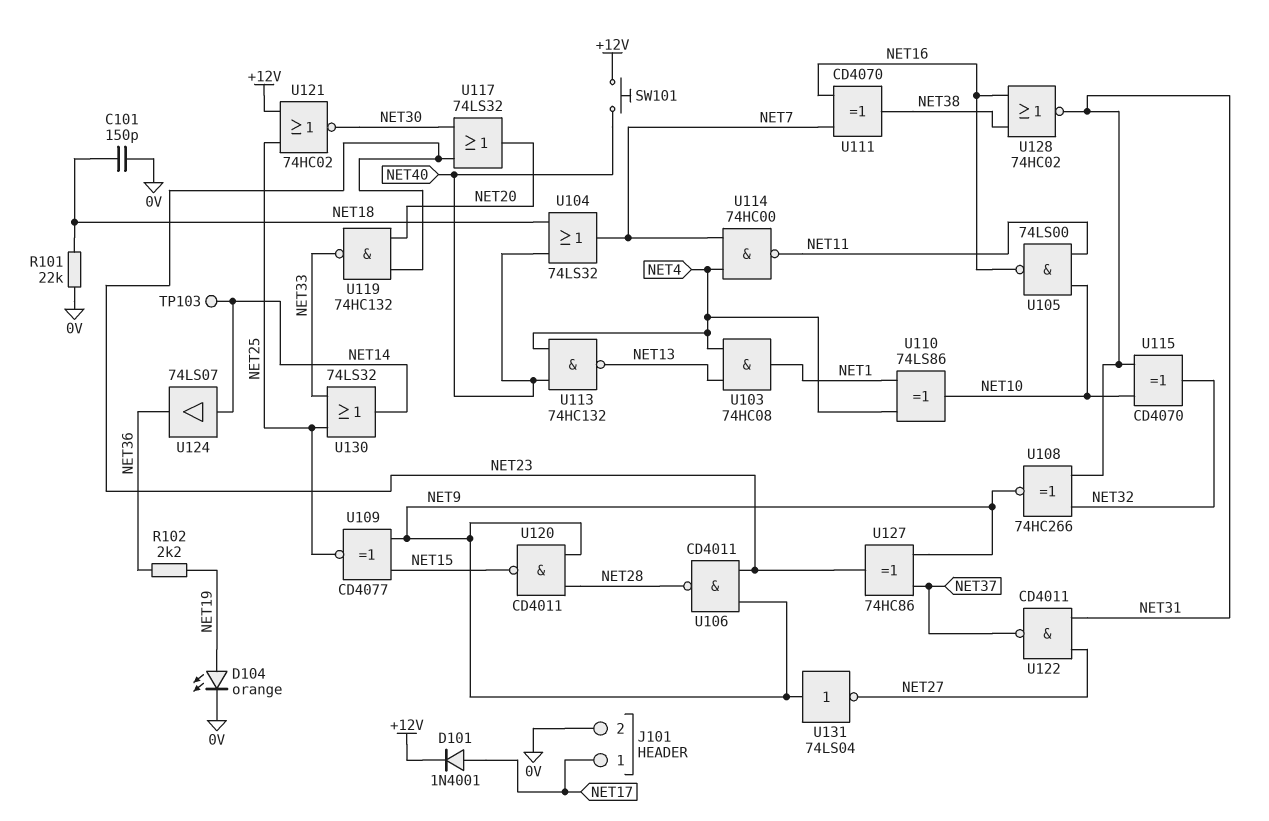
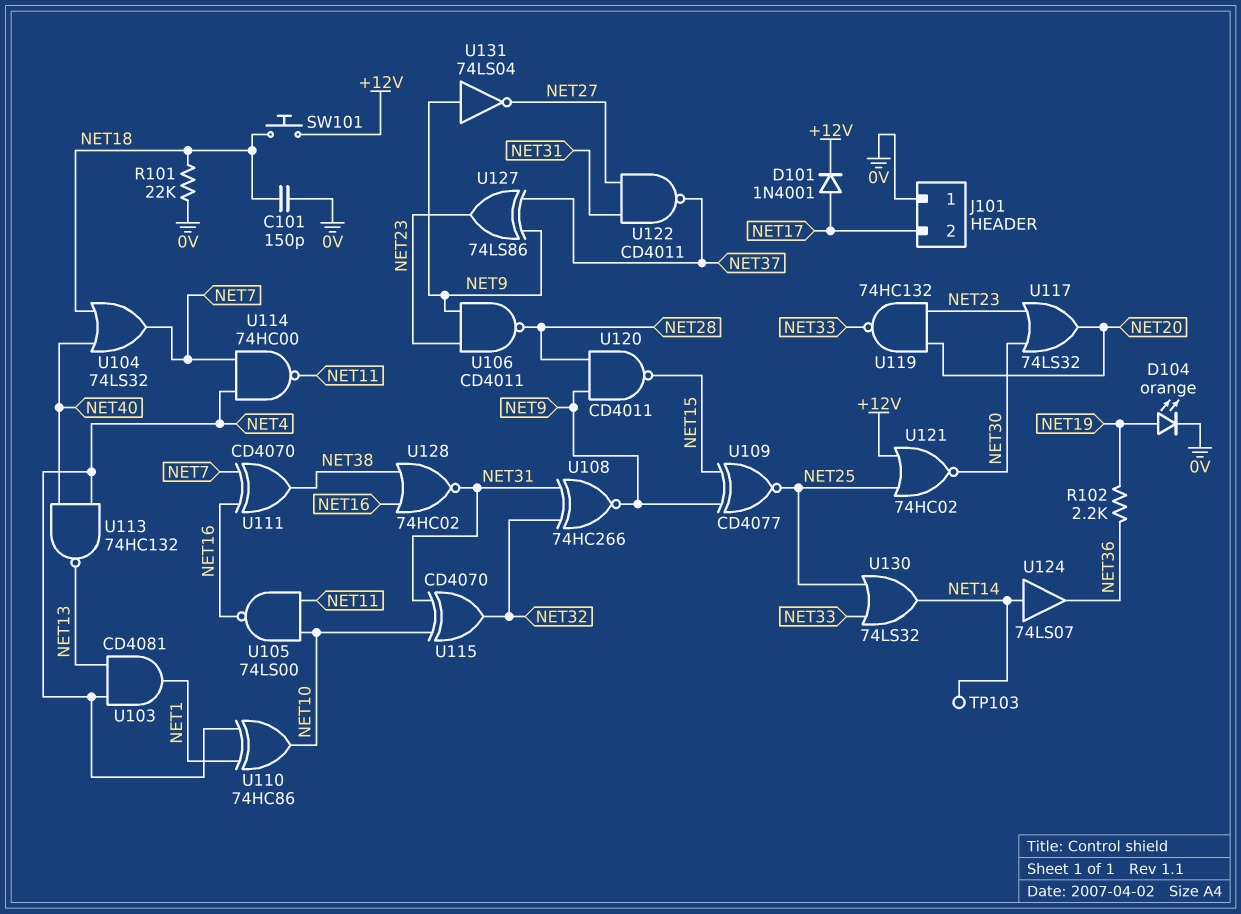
J101 pin 1: NET17 -> 0V
J101 pin 2: 0V -> NET17
SW101: button (+12V, NET40) -> button (+12V, NET18)
U103: AND 74HC08 (in NET4, in NET13, out NET1) -> AND CD4081 (in NET4, in NET13, out NET1)
U110: XOR 74LS86 (in NET1, in NET4, out NET10) -> XOR 74HC86 (in NET1, in NET4, out NET10)
U127: XOR 74HC86 (in NET9, in NET37, out NET23) -> XOR 74LS86 (in NET9, in NET37, out NET23)

